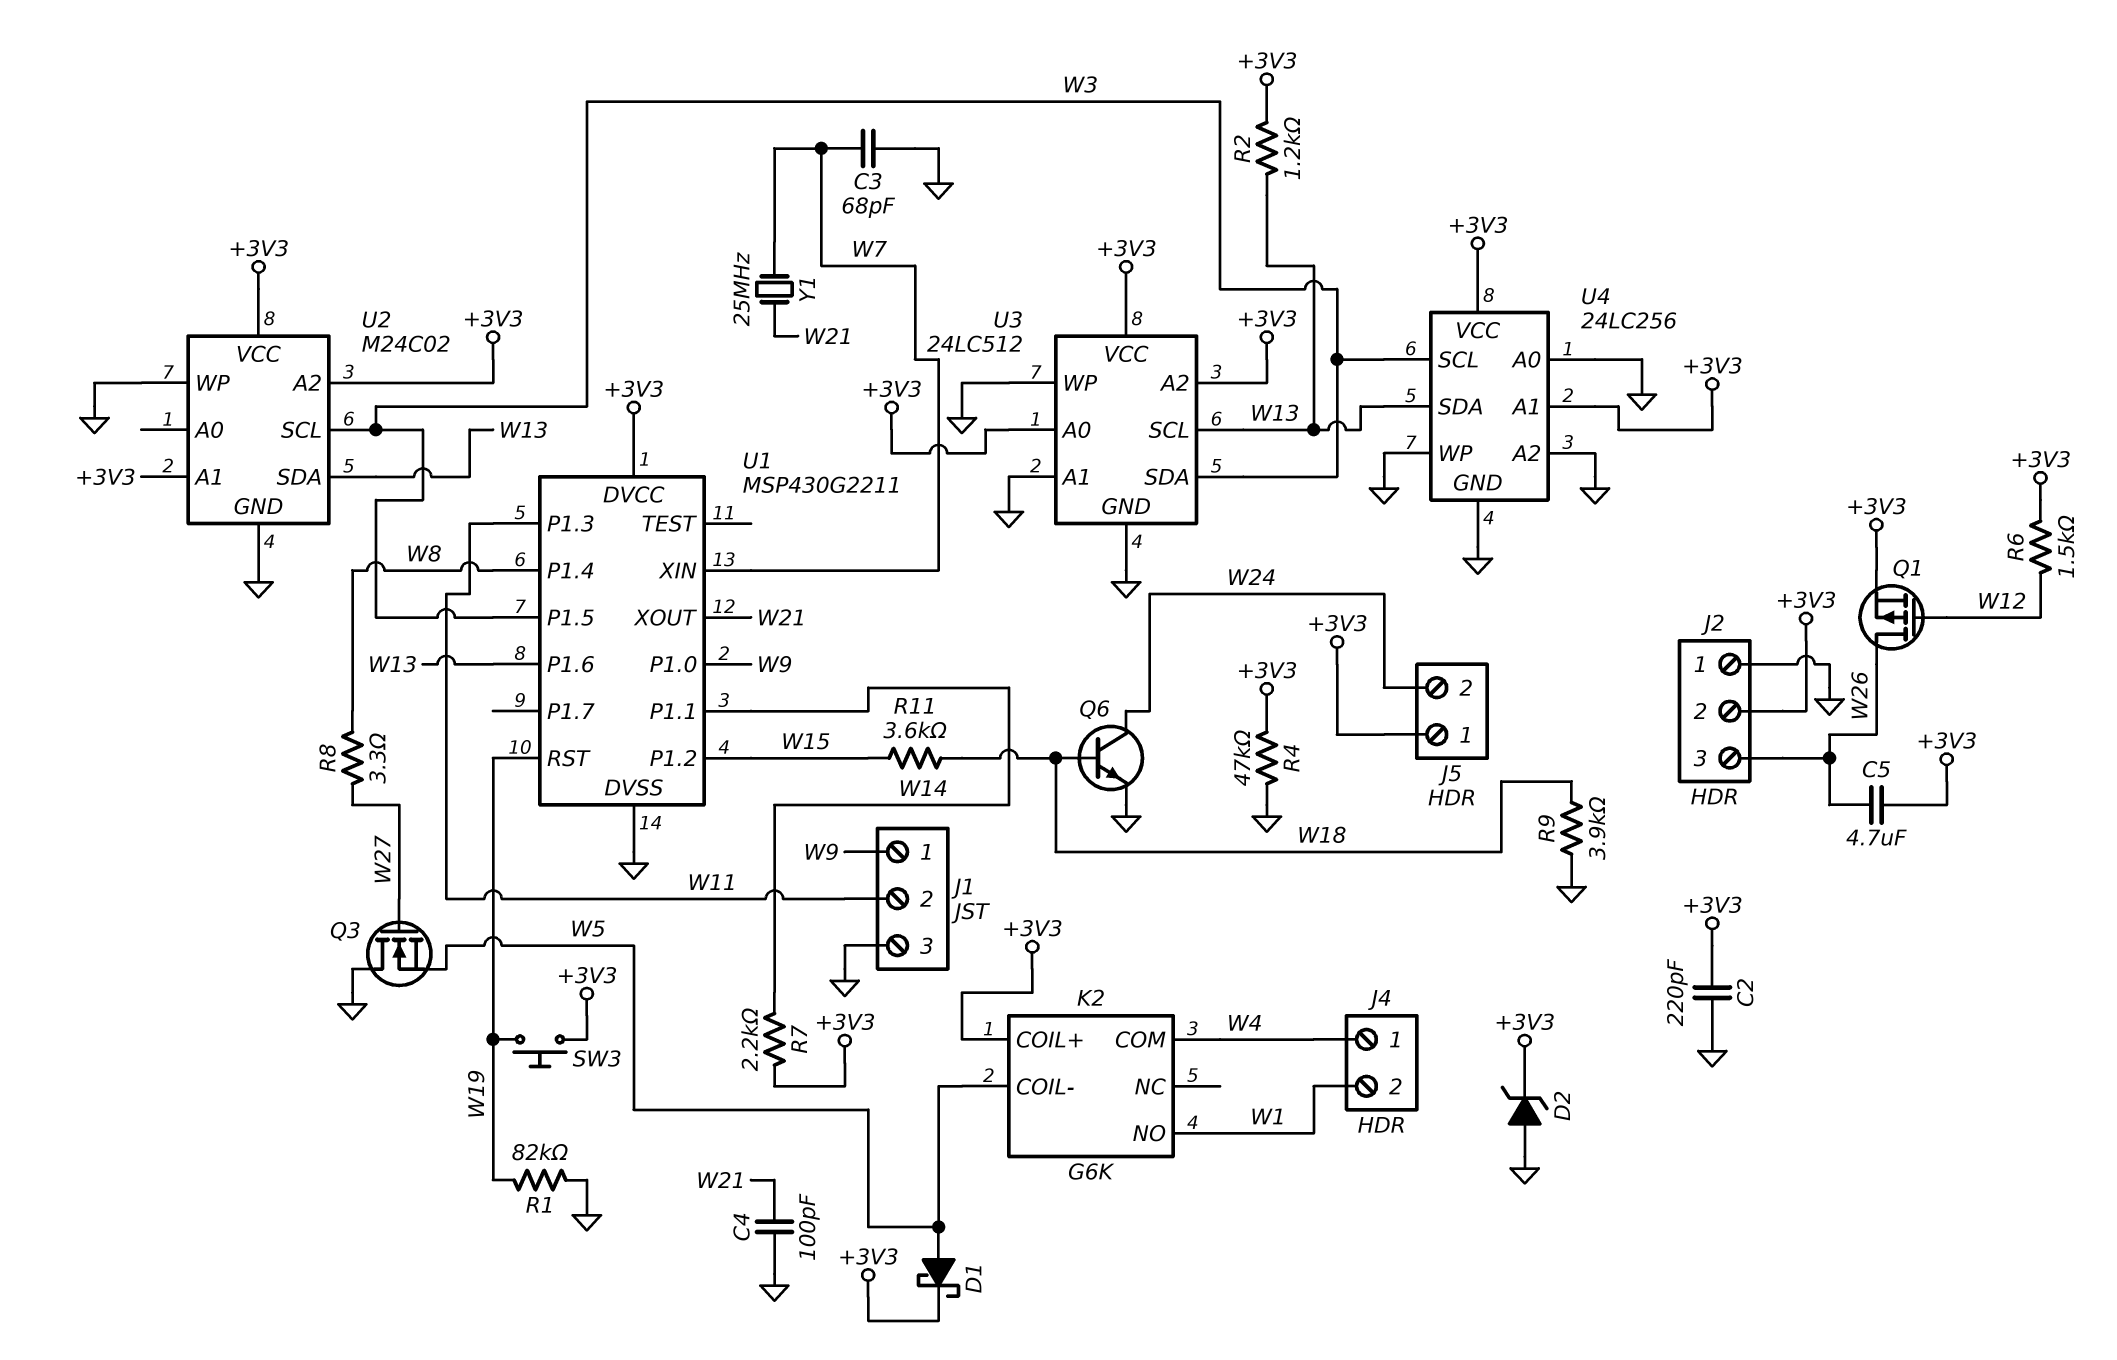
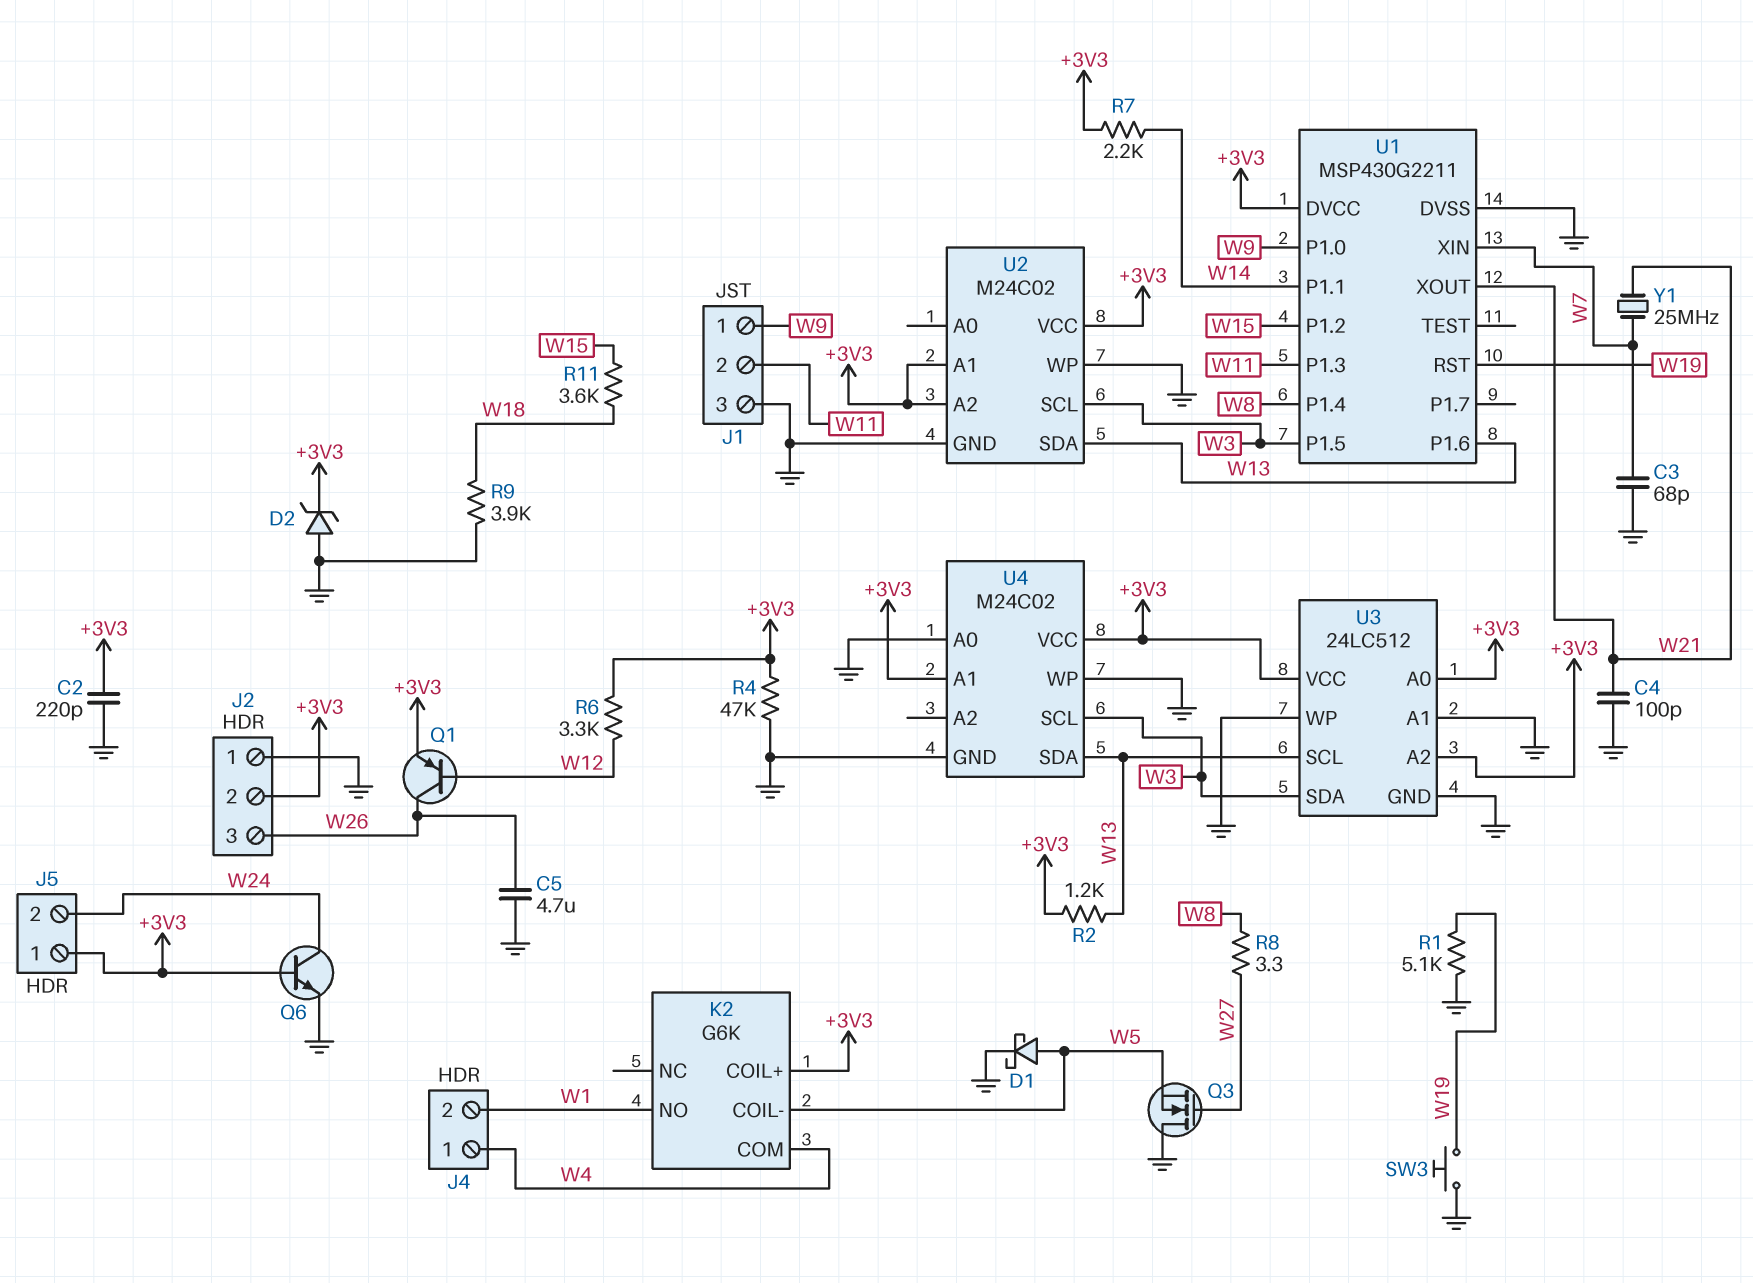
C5: 4.7uF (+3V3, W26) -> 4.7uF (GND, W26)
D1: schottky (A W5, K +3V3) -> schottky (A W5, K GND)
Q1: PMOS (G W12, D W26, S +3V3) -> PNP (B W12, C W26, E +3V3)
Q6: NPN (B W18, C W24, E GND) -> NPN (B +3V3, C W24, E GND)
R1: 82k (GND, W19) -> 5.1k (GND, W19)
R6: 1.5k (+3V3, W12) -> 3.3k (+3V3, W12)
SW3: button (+3V3, W19) -> button (GND, W19)
U4: 24LC256 -> M24C02
U4 pin A2: GND -> none

